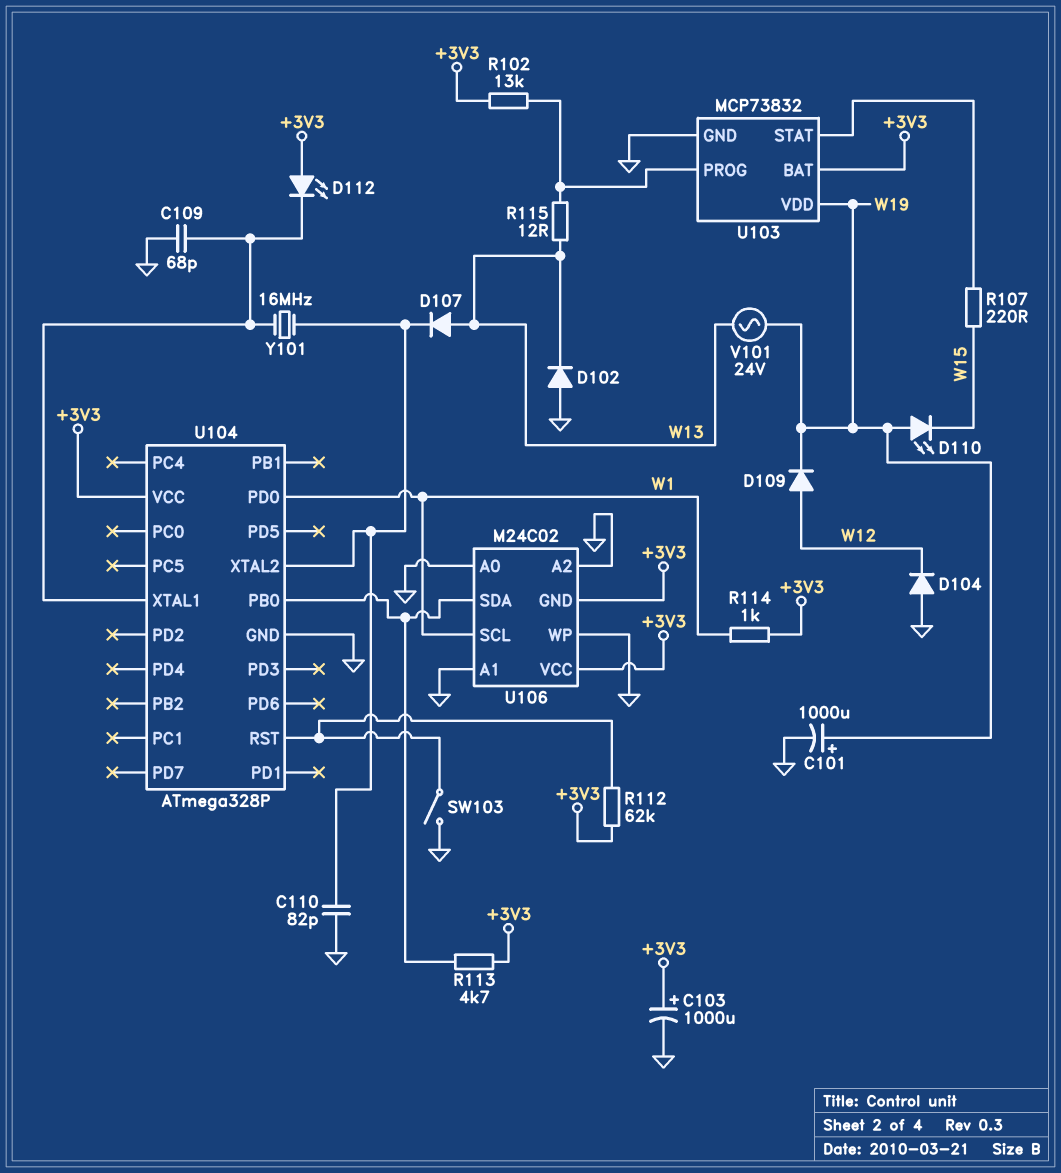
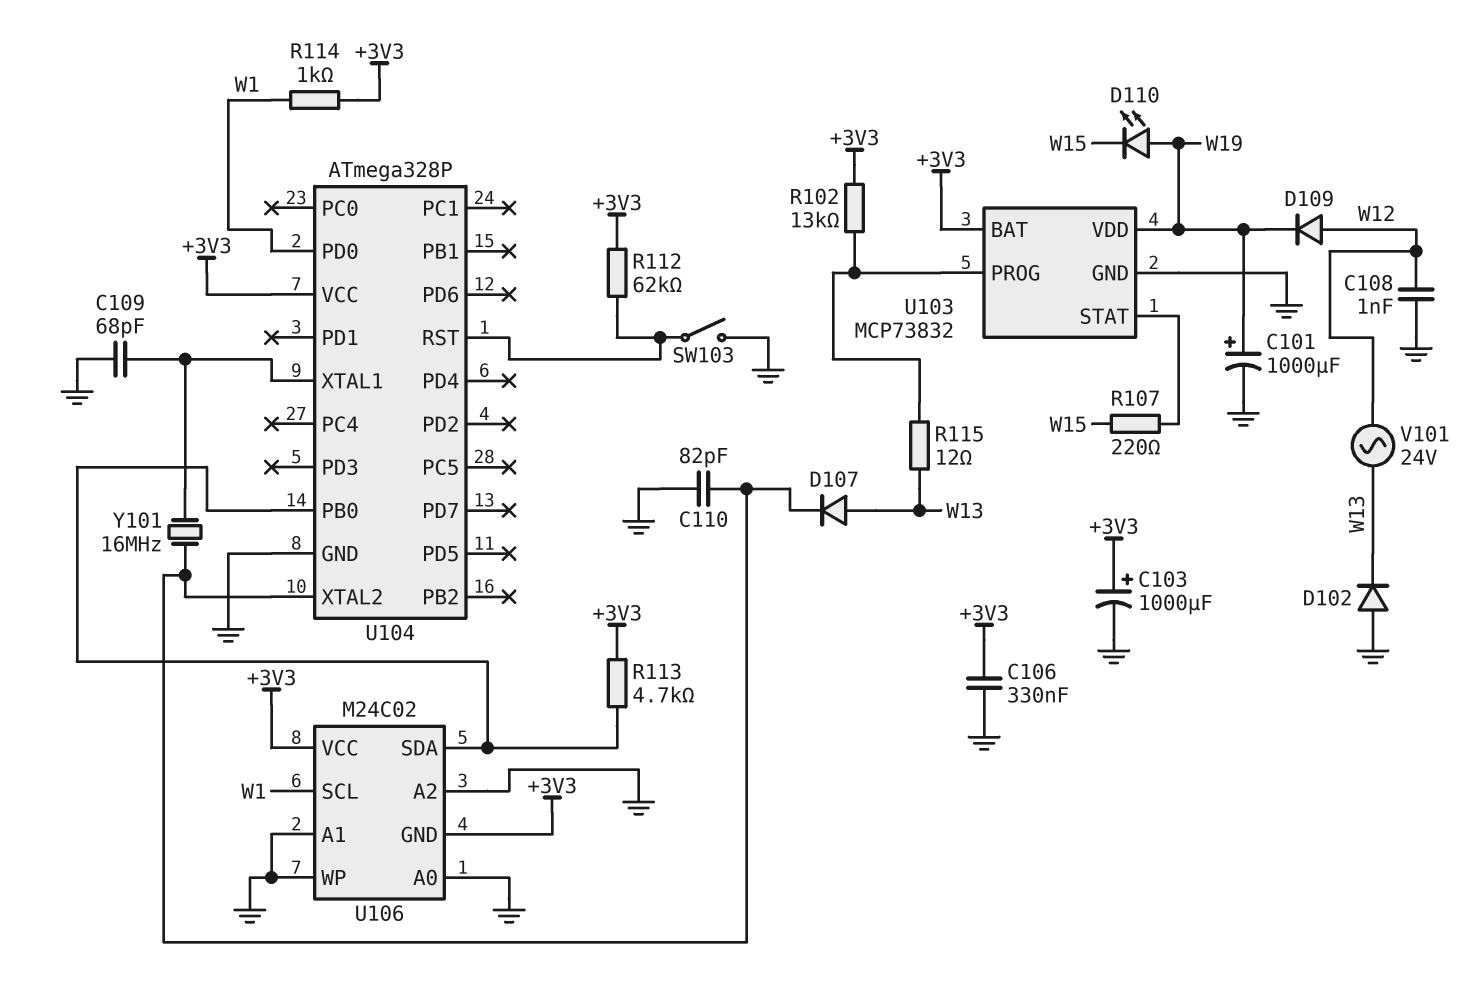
C106: none -> 330nF (+3V3, GND)
C108: none -> 1nF (GND, W12)
D104: diode (A GND, K W12) -> none
D112: LED (A +3V3, K U104/XTAL1) -> none
V101: AC 24V (W13, W19) -> AC 24V (W12, W13)

